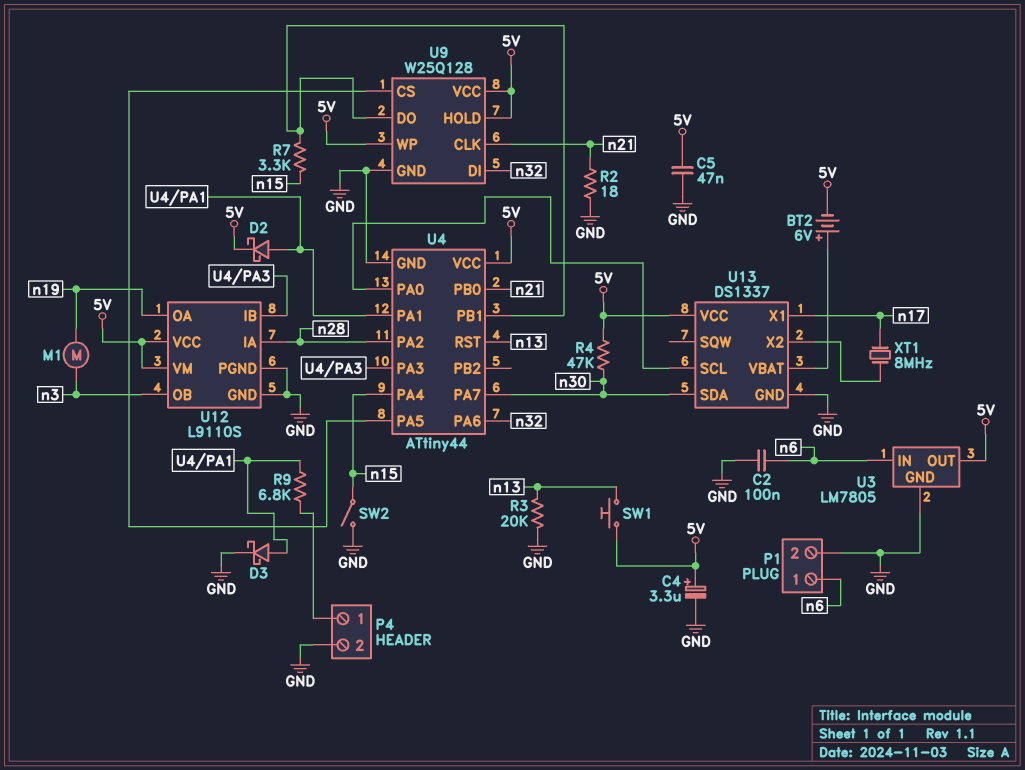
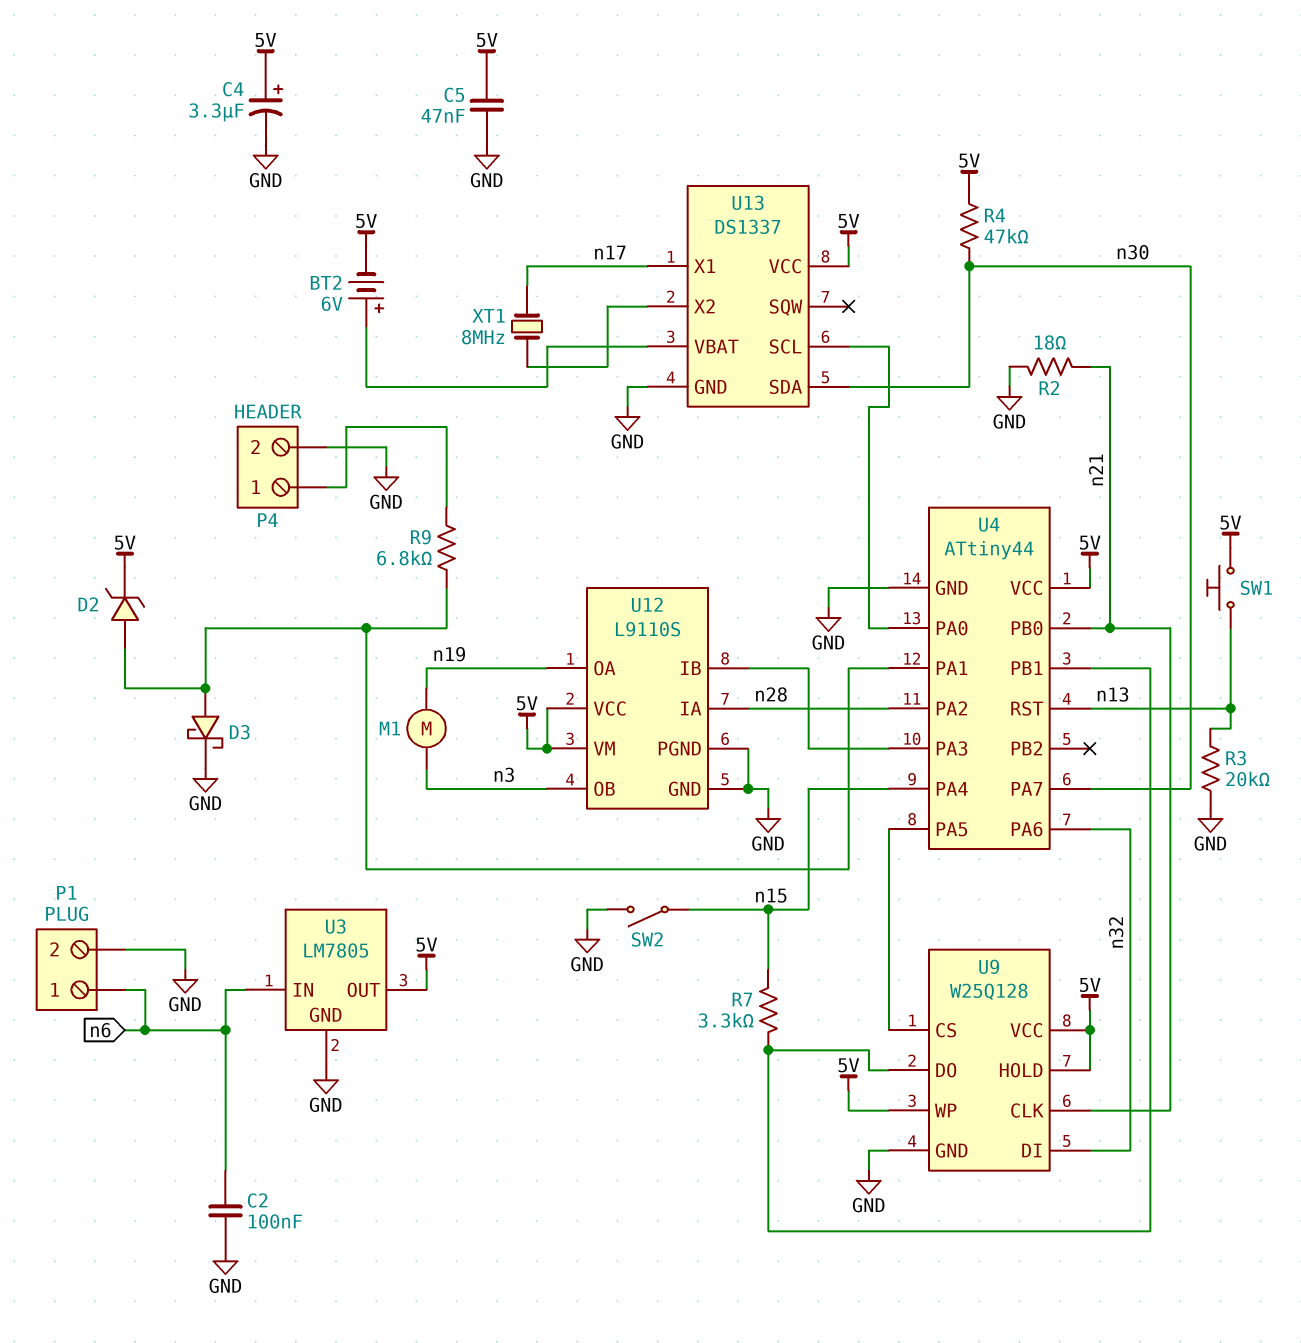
D2: schottky (A U4/PA1, K 5V) -> zener (A U4/PA1, K 5V)

